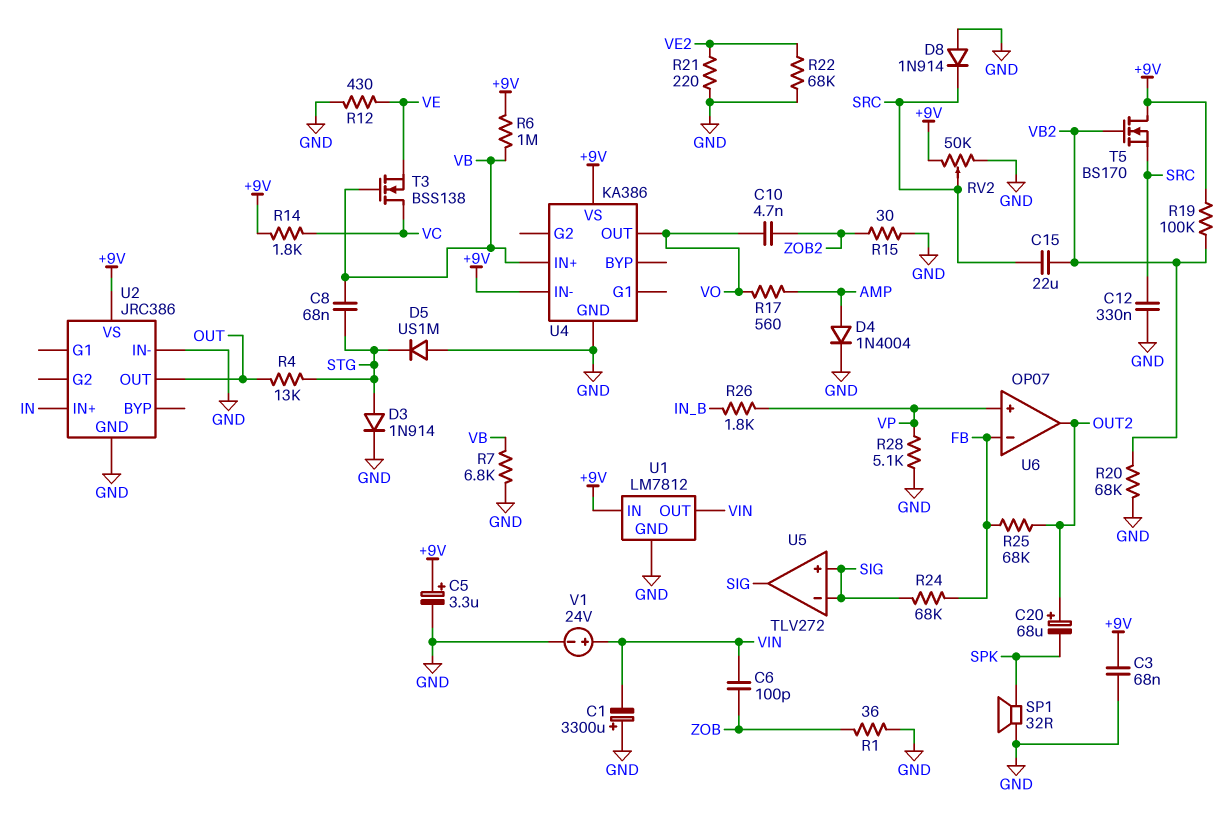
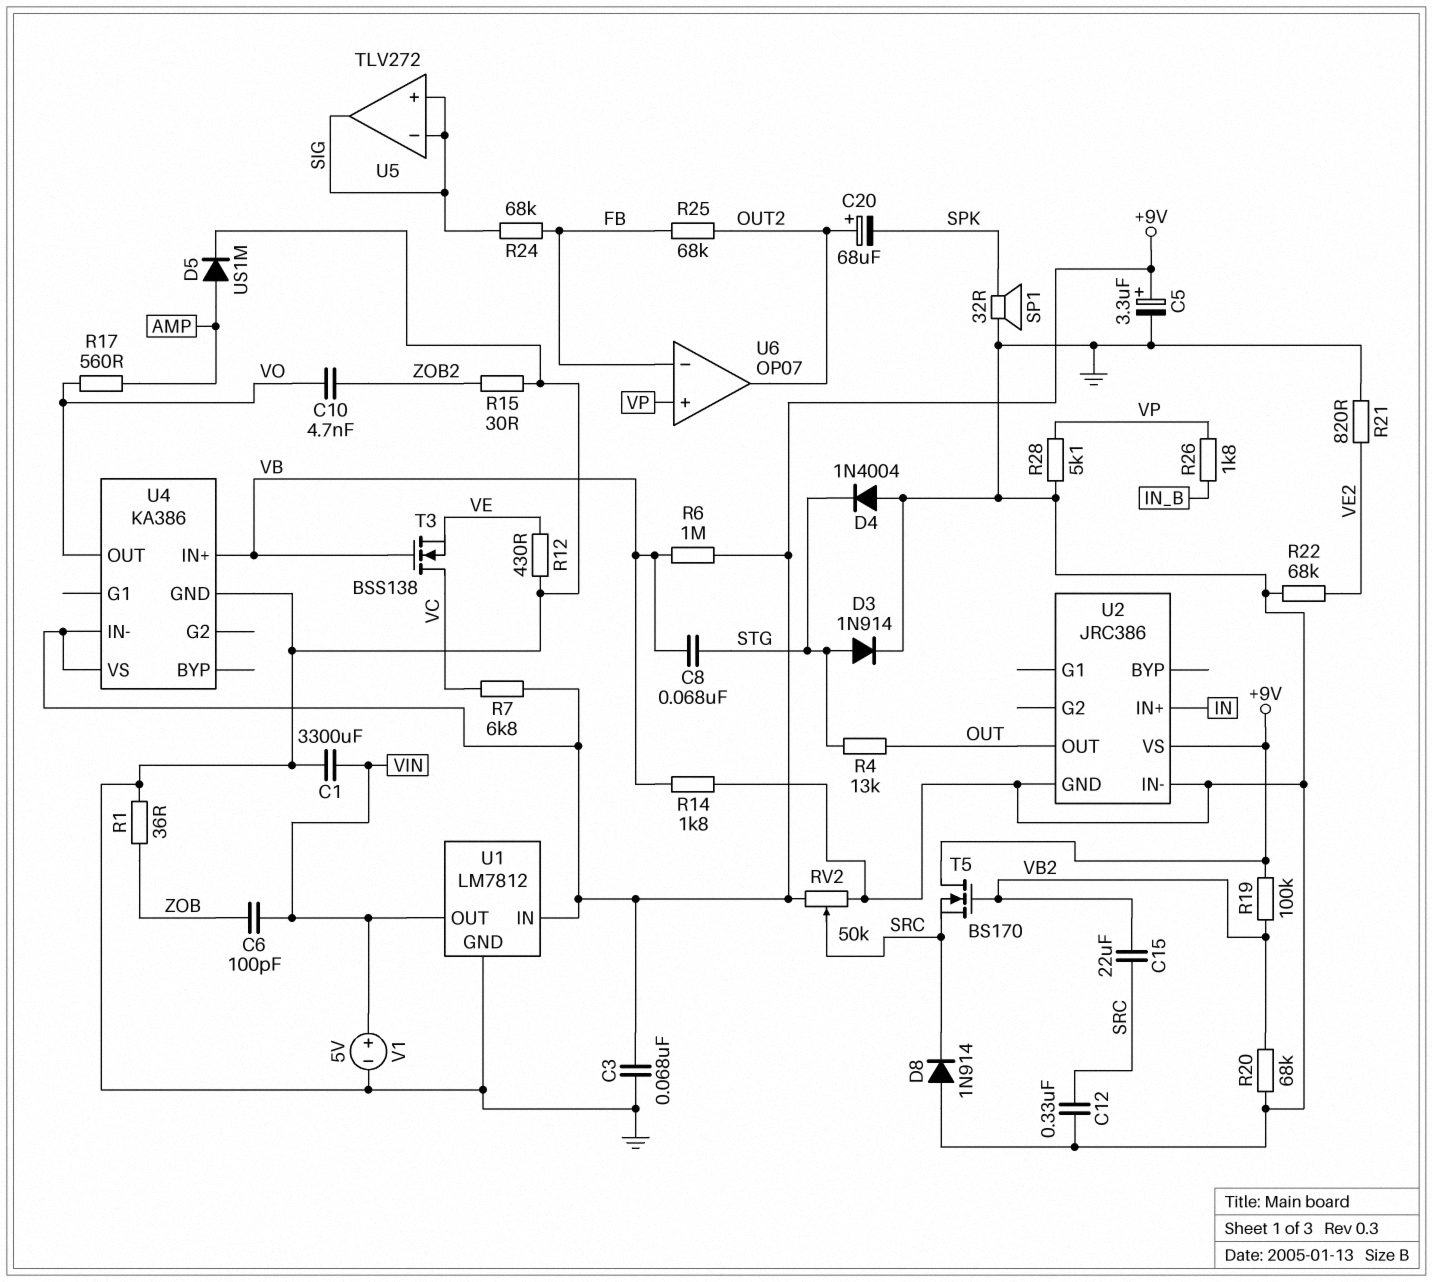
C1: 3300uF (plus GND, minus VIN) -> 3300uF (GND, VIN)
D4: diode 1N4004 (A AMP, K GND) -> diode 1N4004 (A GND, K STG)
D5: diode US1M (A GND, K STG) -> diode US1M (A AMP, K GND)
R7: 6.8k (GND, VB) -> 6.8k (+9V, VC)
R14: 1.8k (+9V, VC) -> 1.8k (GND, VB)
R21: 220 (GND, VE2) -> 820 (GND, VE2)
V1: 24V (plus VIN, minus GND) -> 5V (plus VIN, minus GND)

